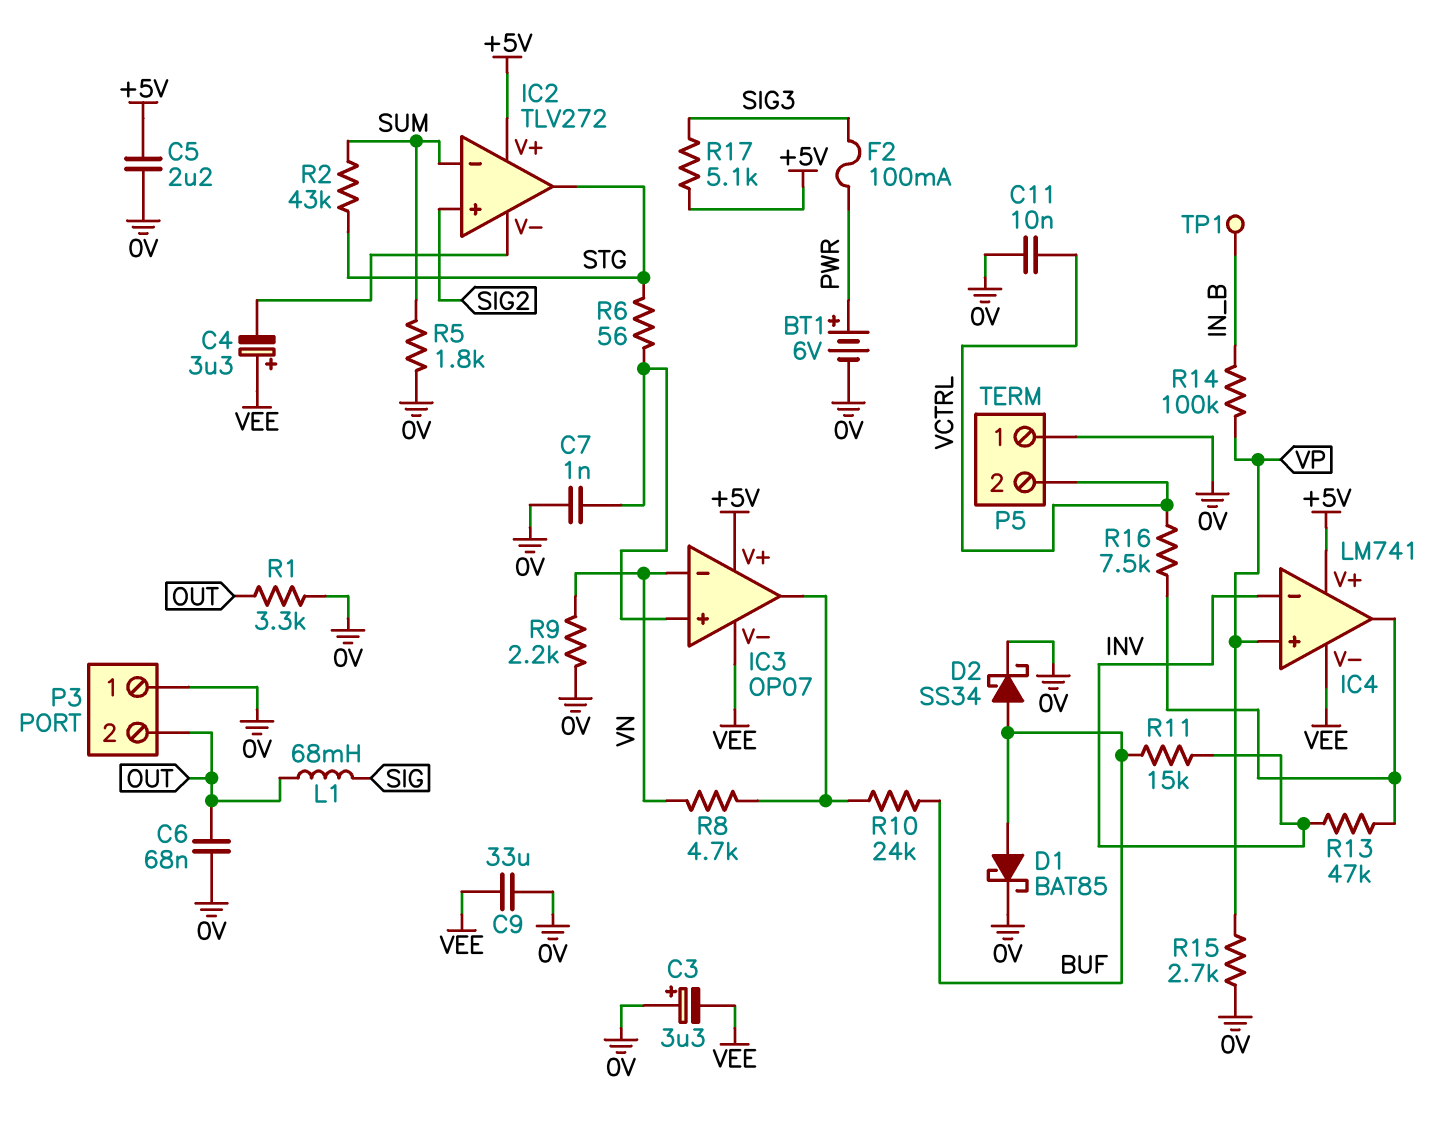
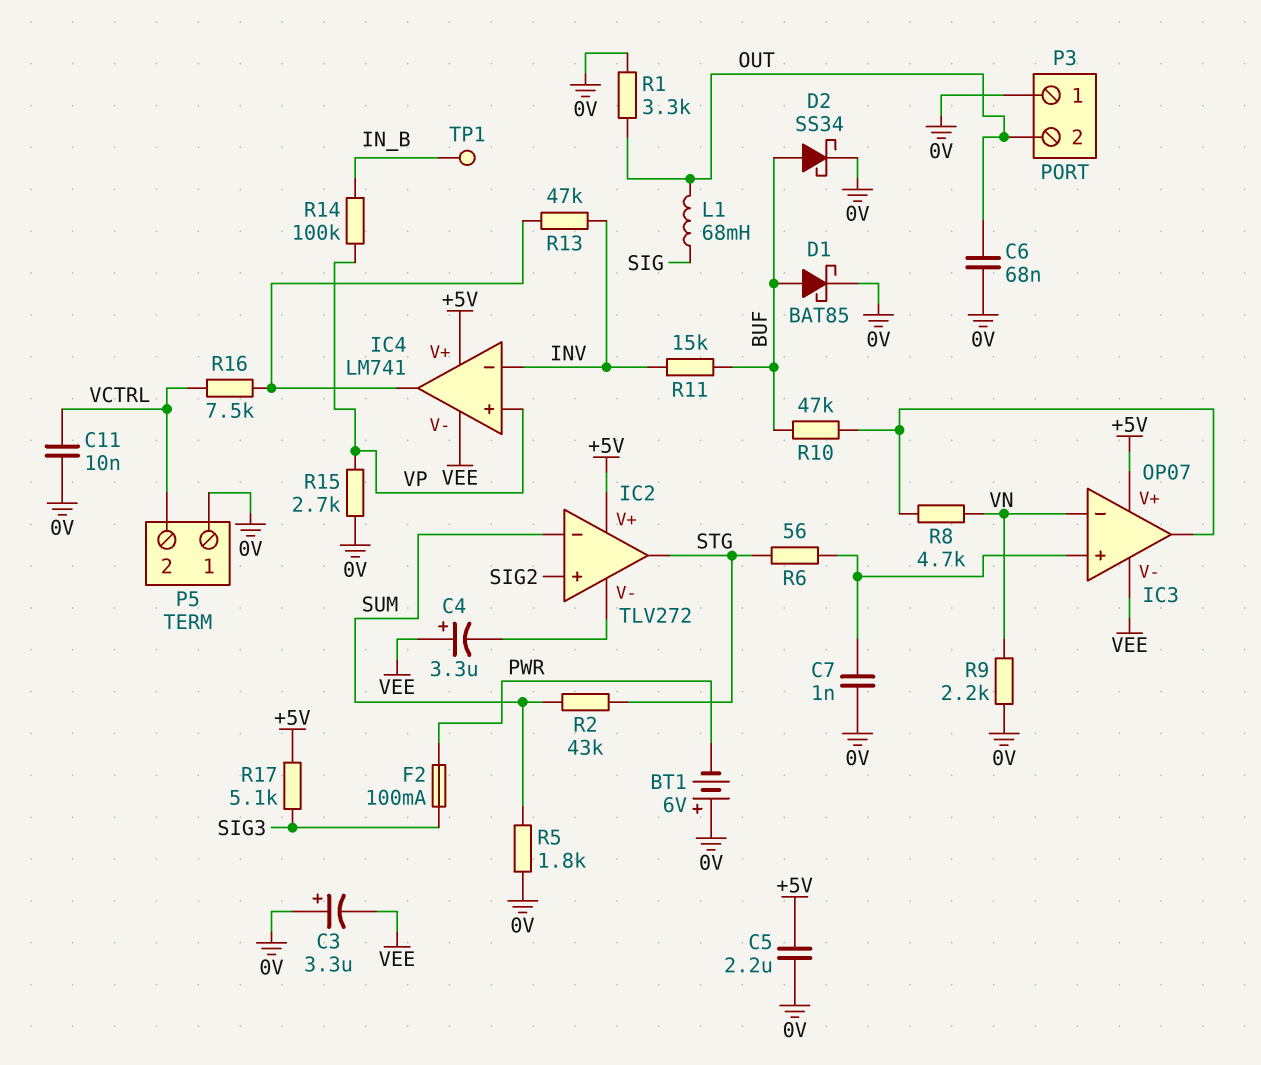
BT1: 6V (plus PWR, minus 0V) -> 6V (plus 0V, minus PWR)
C9: 33uF (0V, VEE) -> none
R10: 24k (BUF, IC3/out) -> 47k (BUF, IC3/out)

